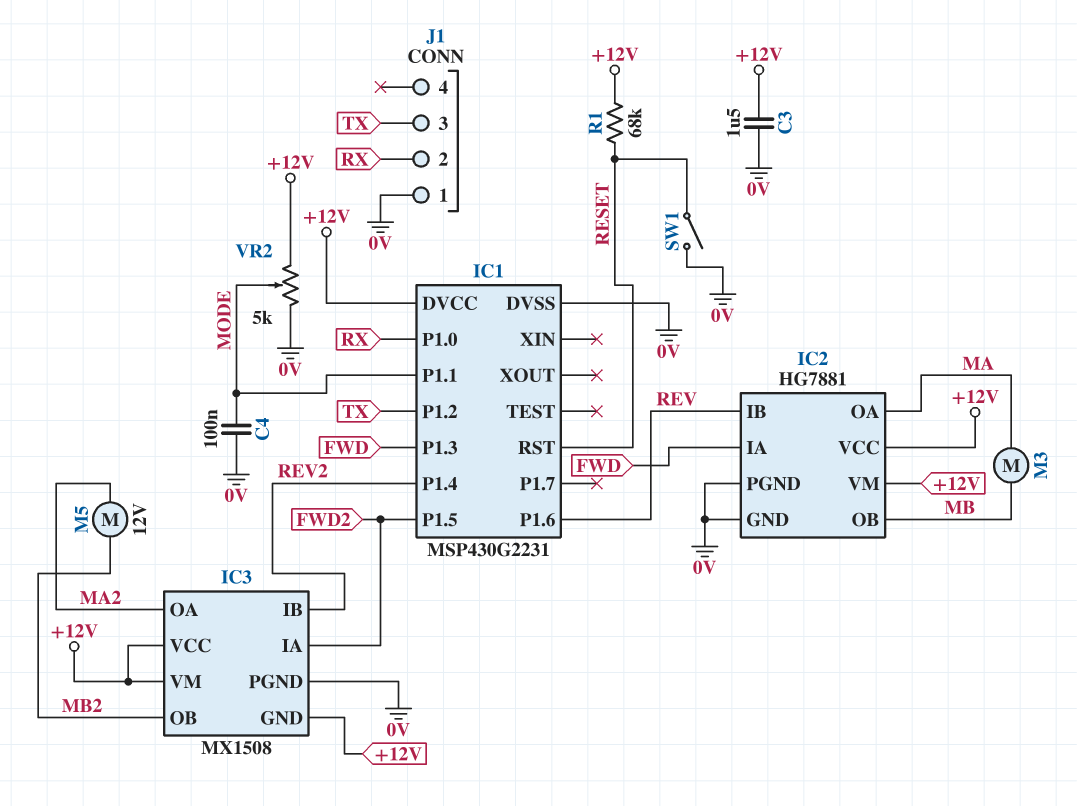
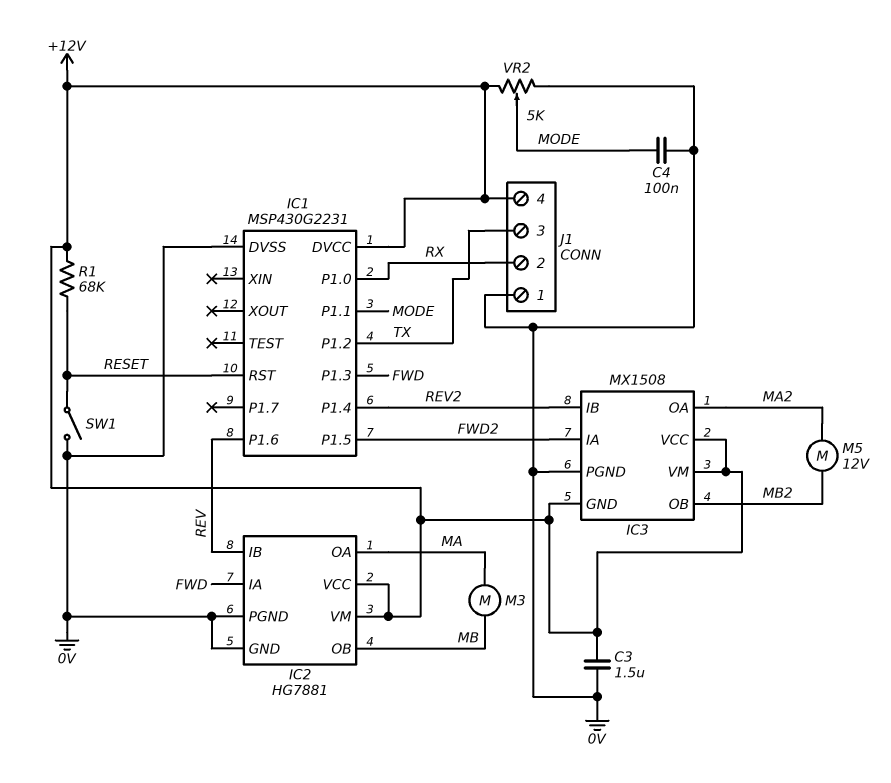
J1 pin 4: none -> +12V

